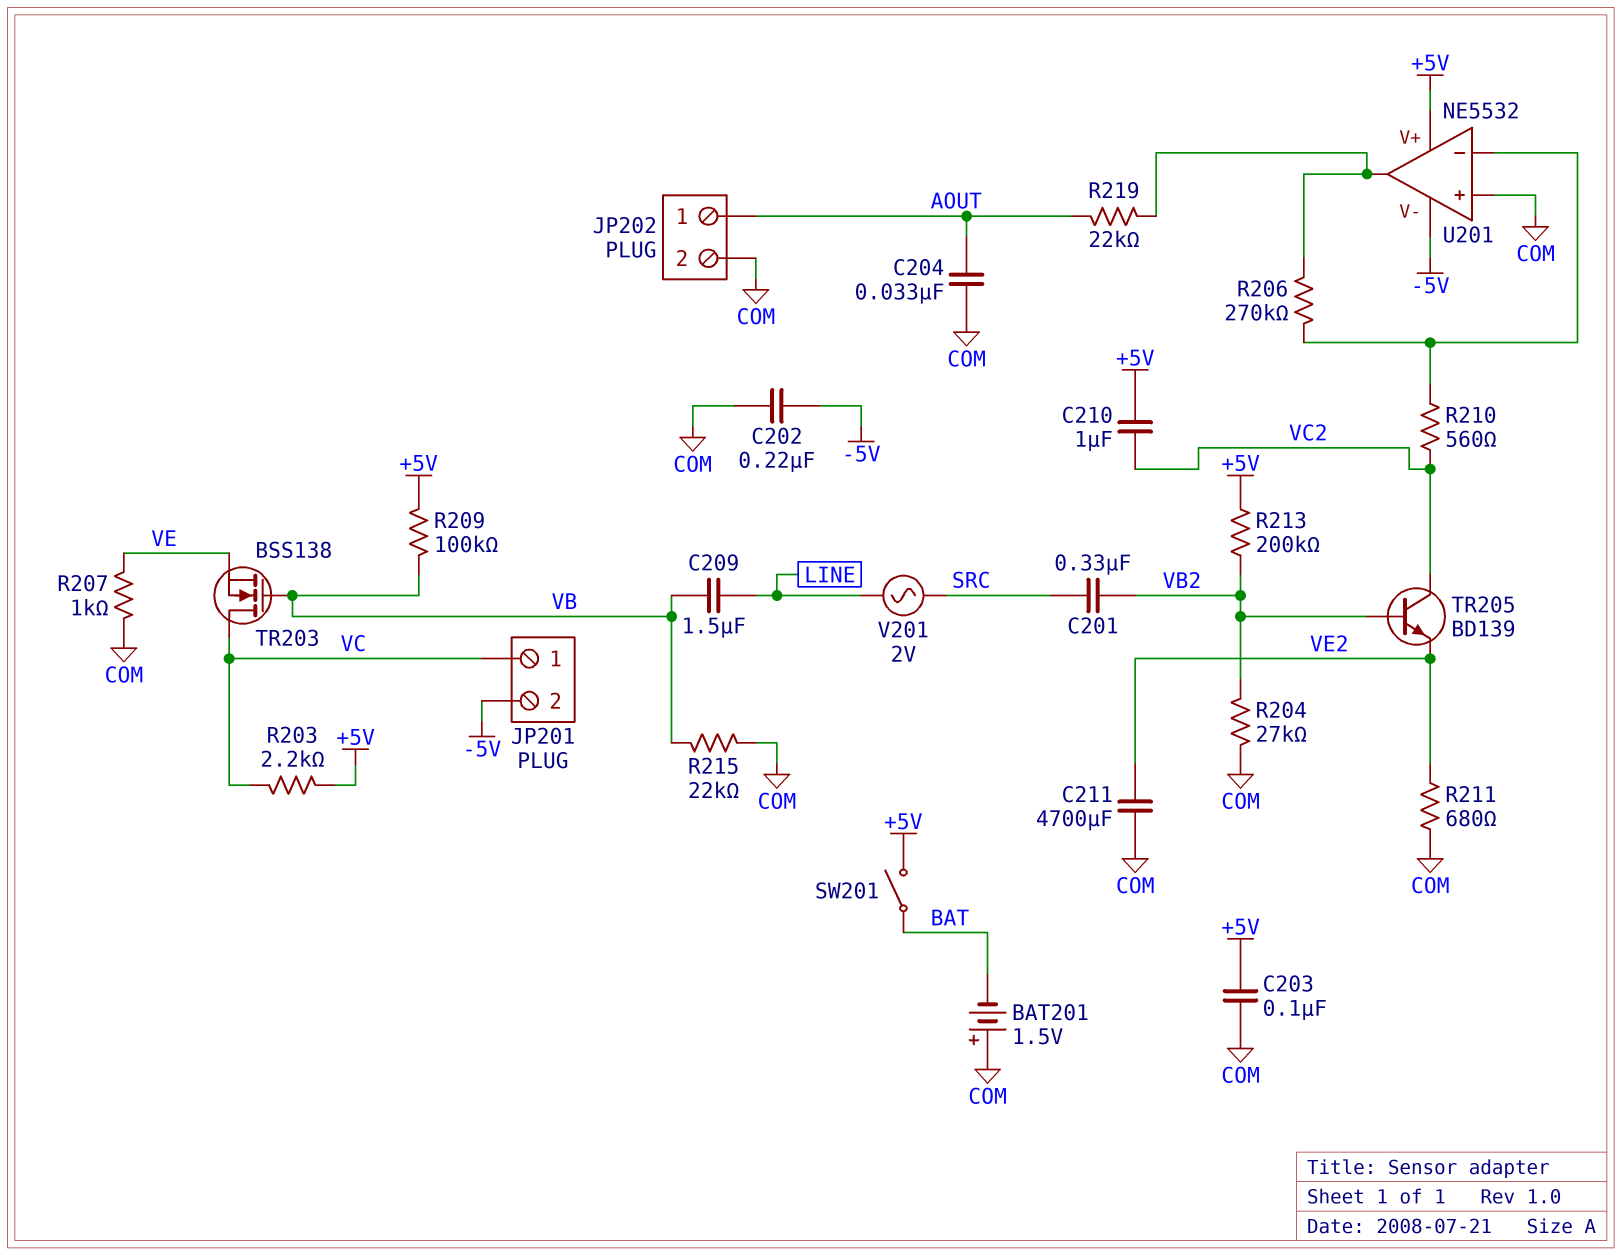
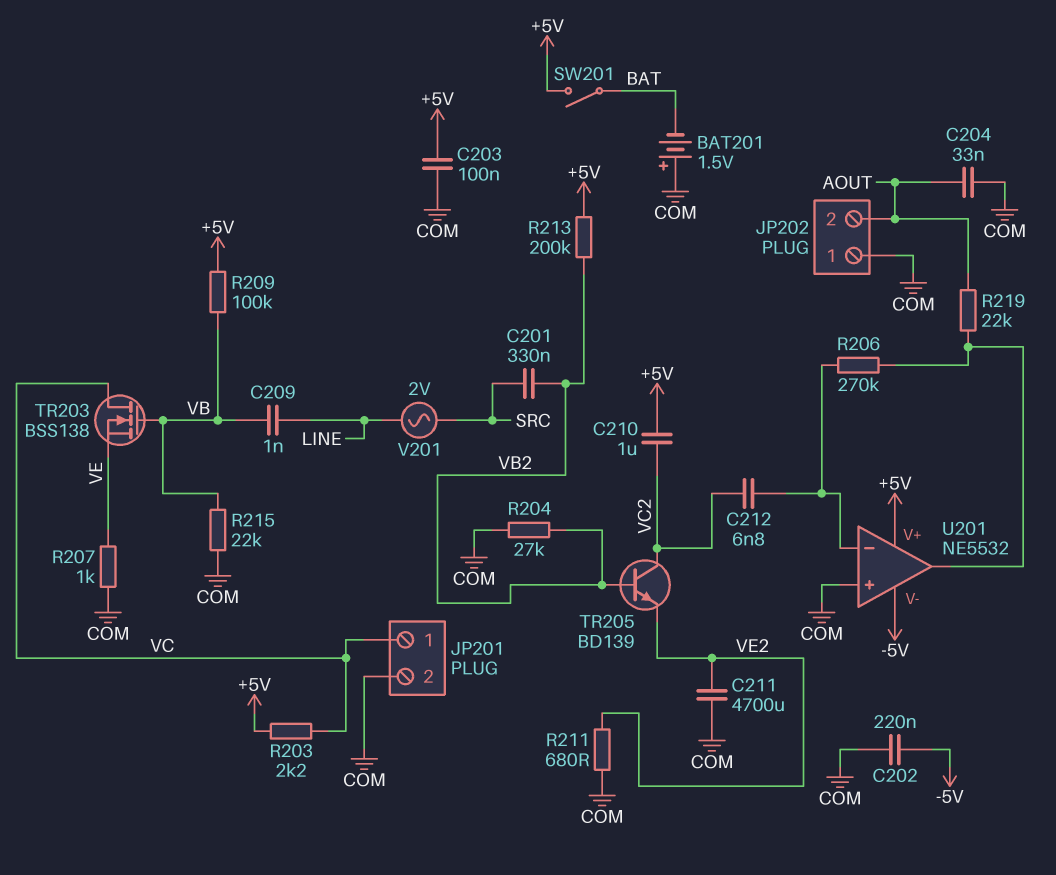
C209: 1.5uF (LINE, VB) -> 1nF (LINE, VB)
C212: none -> 6.8nF (U201/in-, VC2)
JP201 pin 2: -5V -> COM
JP202 pin 1: AOUT -> COM
JP202 pin 2: COM -> AOUT
R210: 560 (U201/in-, VC2) -> none

